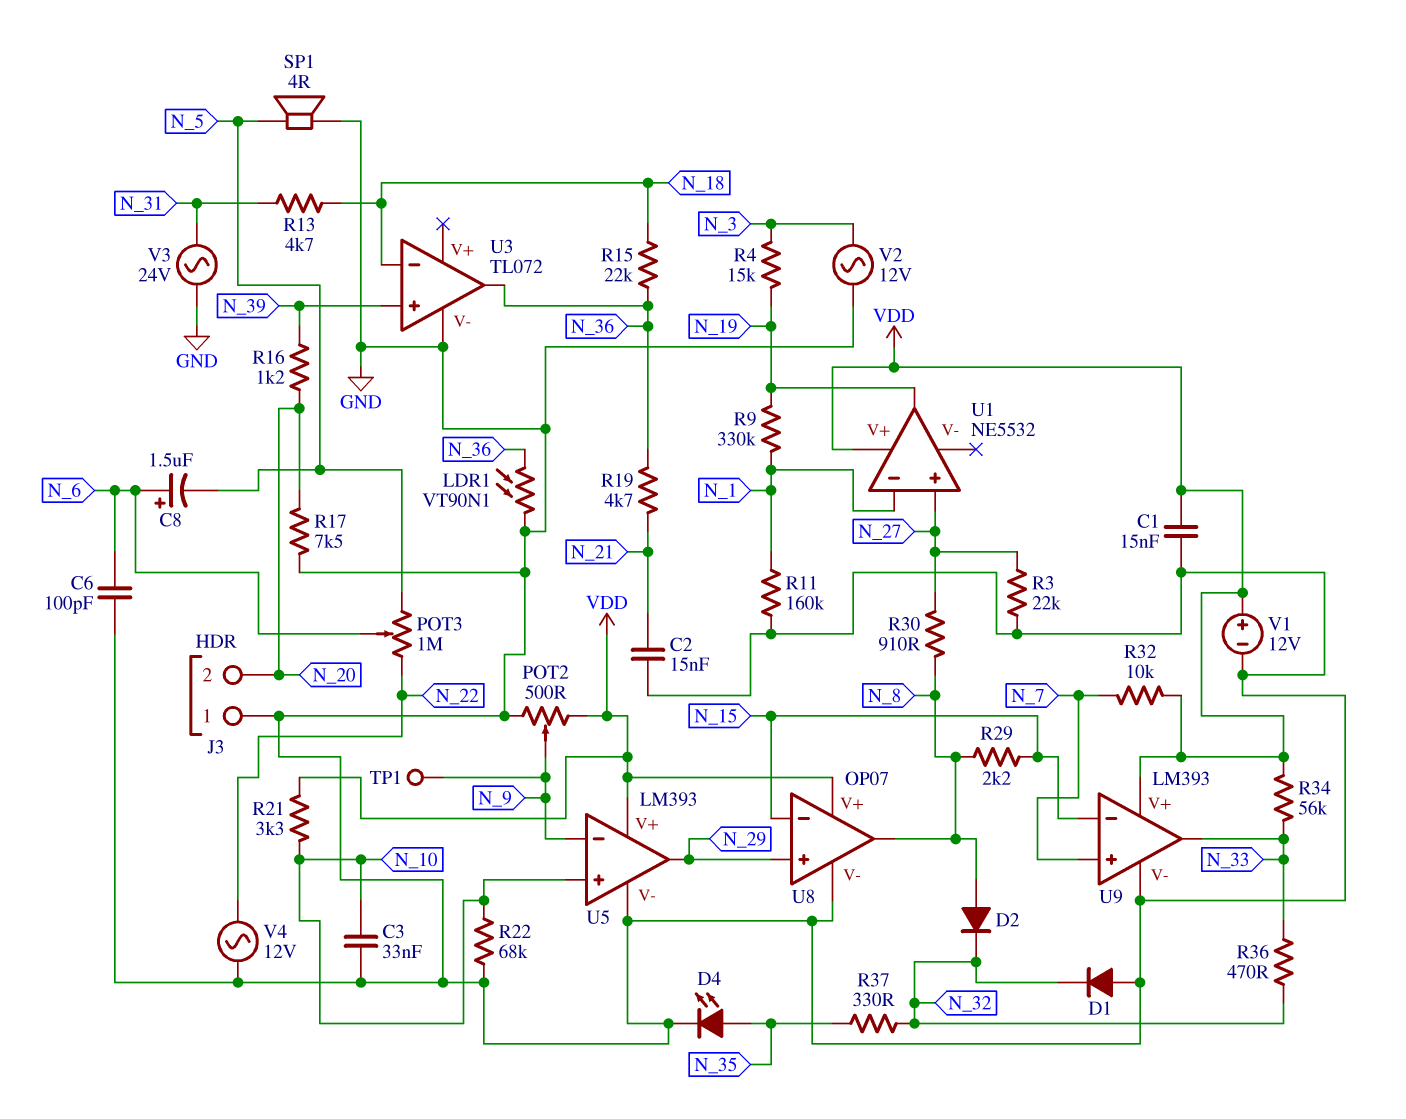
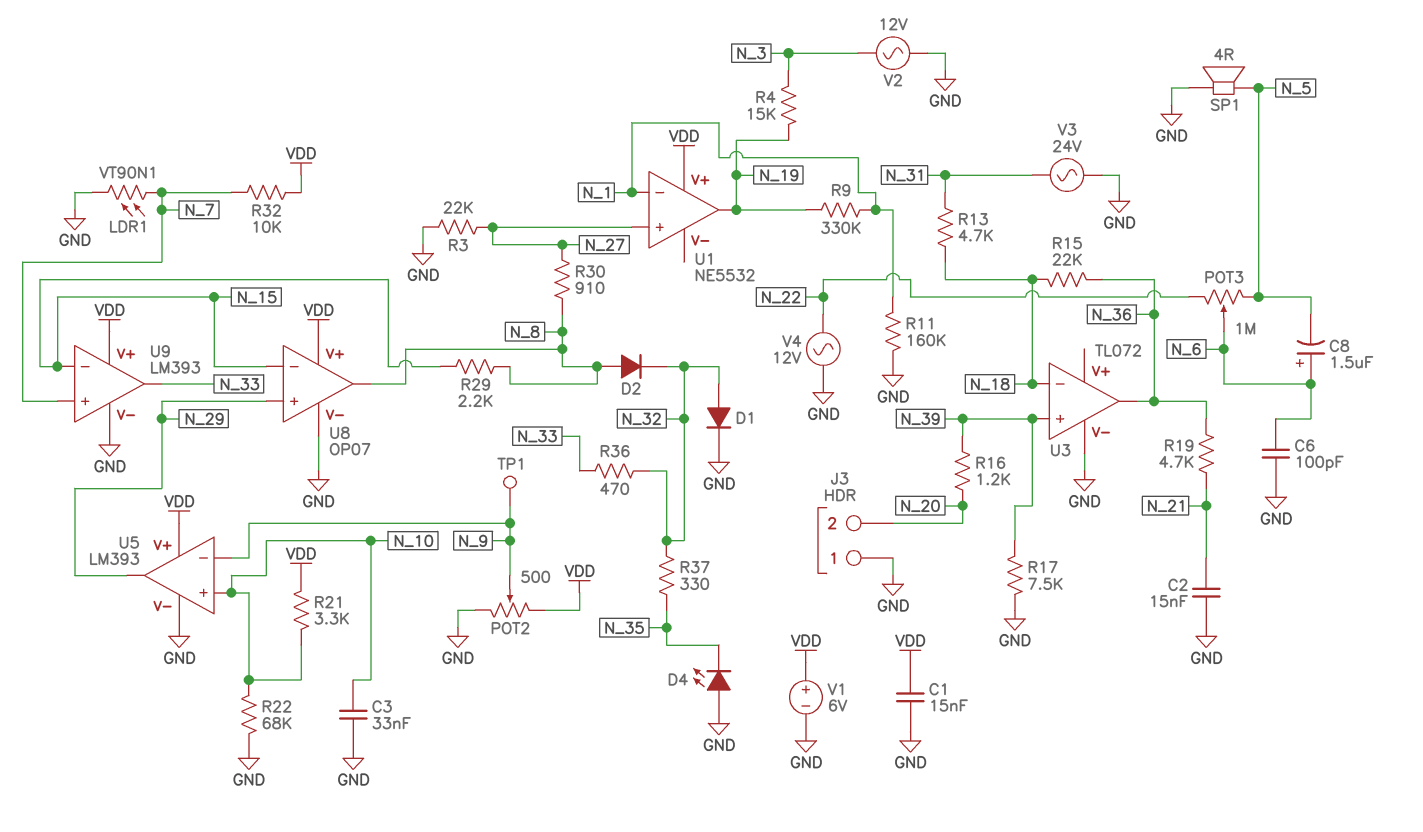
D1: diode (A GND, K N_32) -> diode (A N_32, K GND)
D4: LED (A N_35, K GND) -> LED (A GND, K N_35)
LDR1: VT90N1 (GND, N_36) -> VT90N1 (GND, N_7)
R17: 7.5k (GND, N_20) -> 7.5k (GND, N_39)
R34: 56k (N_33, VDD) -> none
V1: 12V (plus VDD, minus GND) -> 6V (plus VDD, minus GND)

